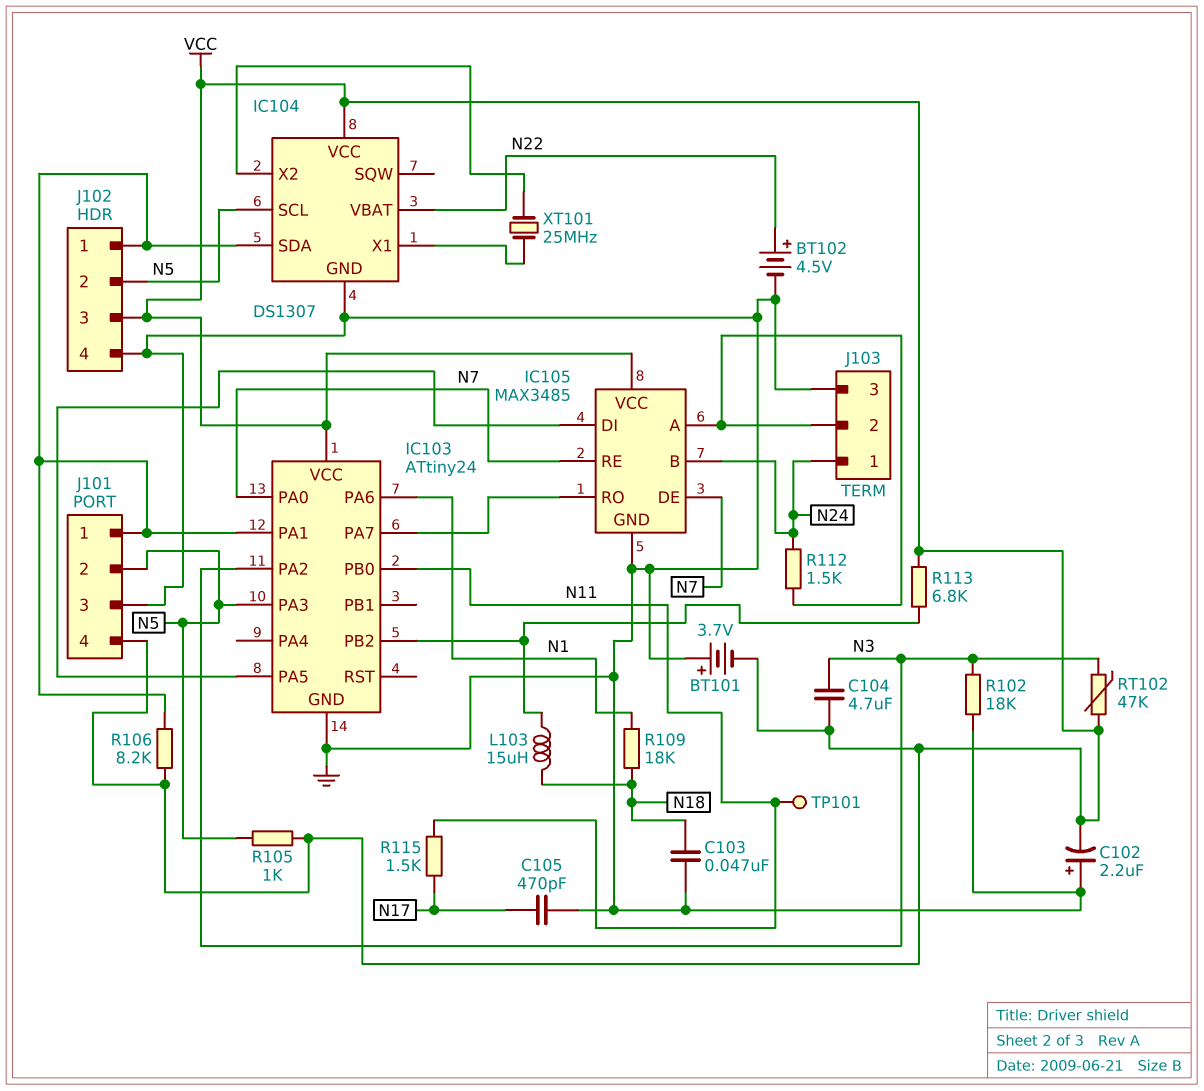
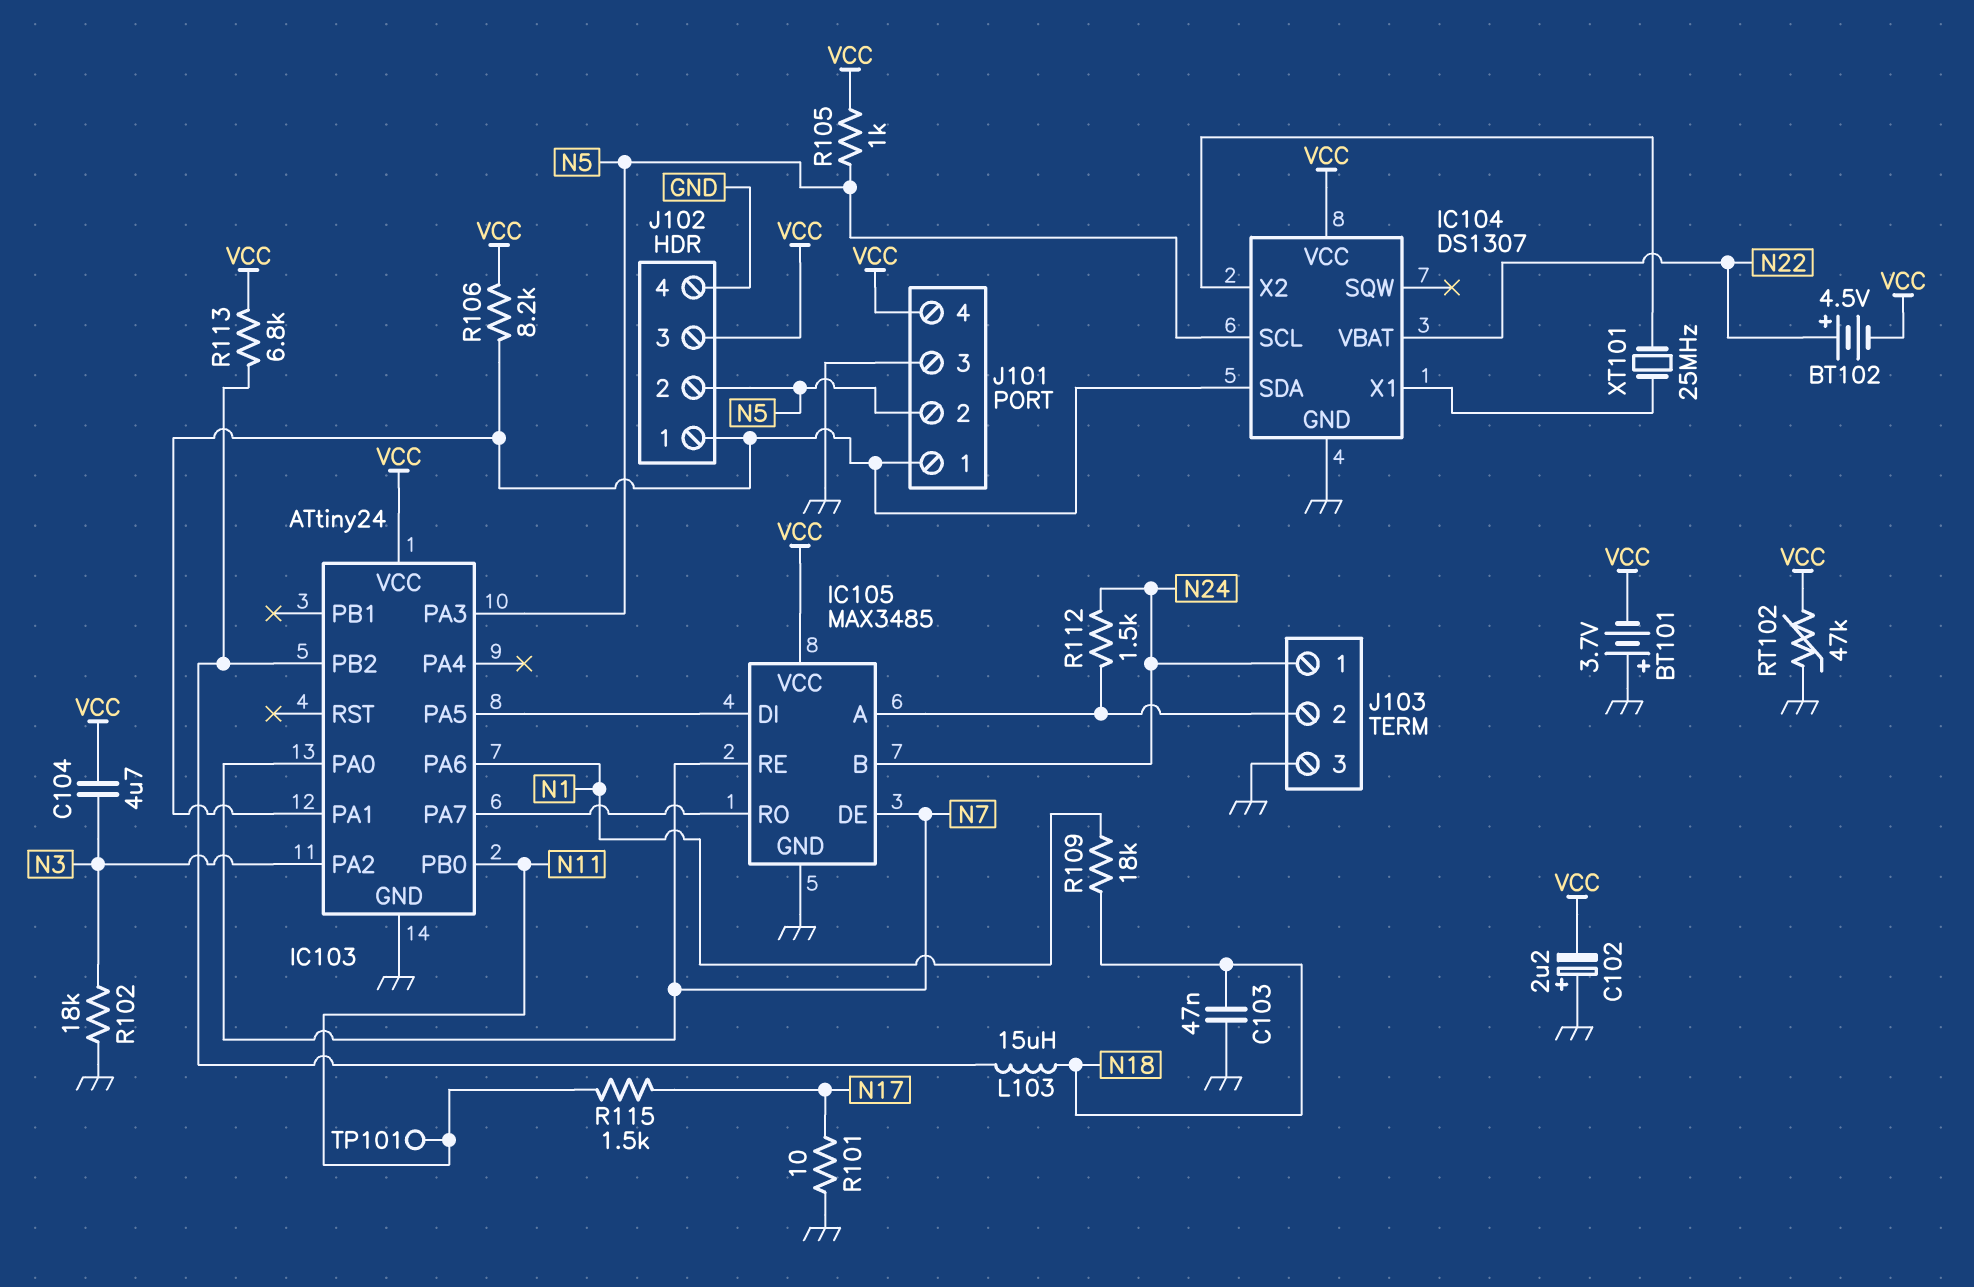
BT102: 4.5V (plus N22, minus GND) -> 4.5V (plus N22, minus VCC)
C105: 470pF (GND, N17) -> none
R101: none -> 10 (GND, N17)
RT102: 47k (N3, VCC) -> 47k (GND, VCC)

